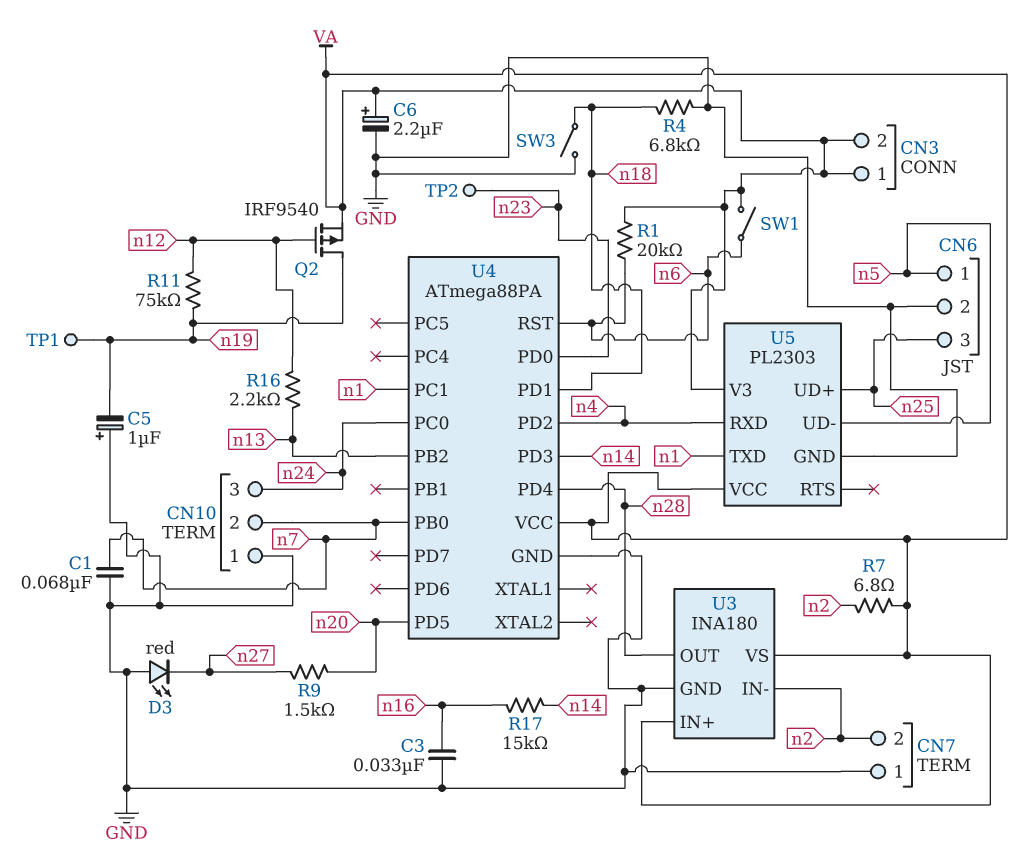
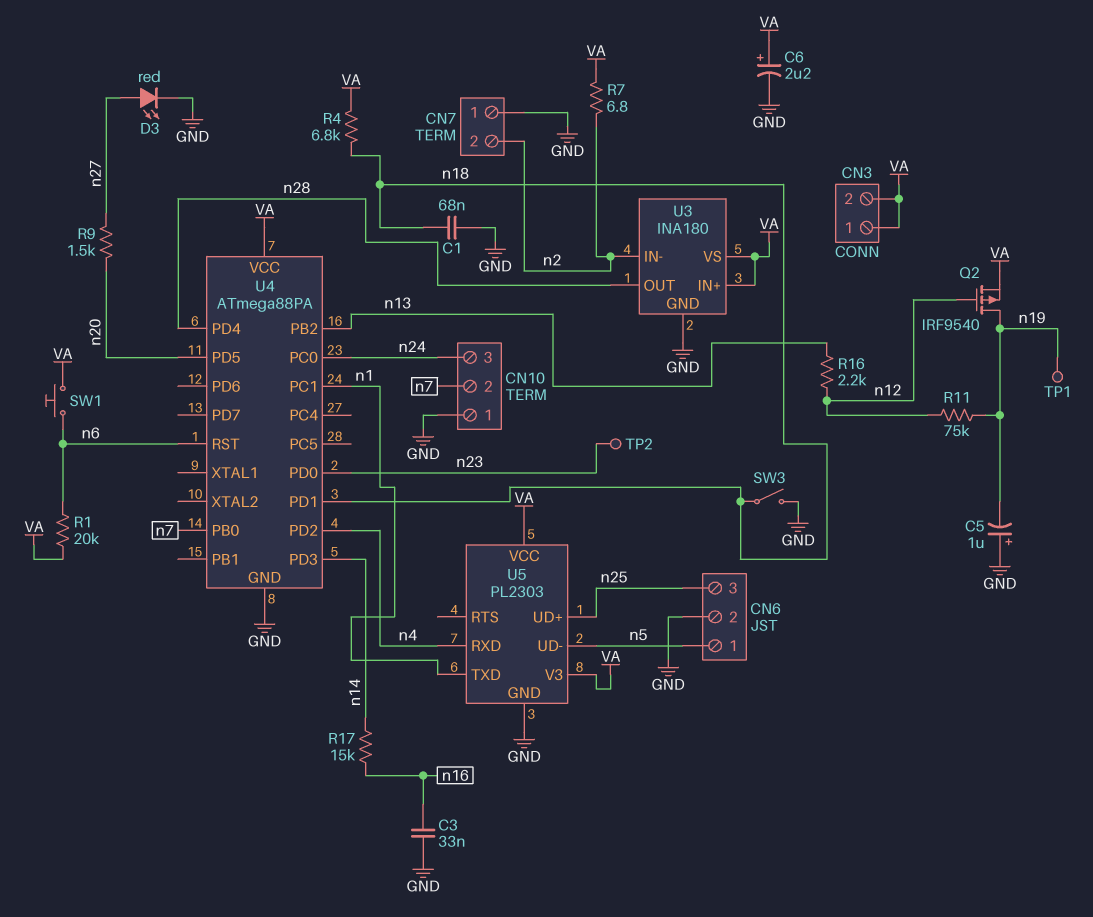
C1: 68nF (GND, n7) -> 68nF (GND, n18)
D3: LED red (A GND, K n27) -> LED red (A n27, K GND)
R4: 6.8k (GND, n18) -> 6.8k (VA, n18)
SW1: switch (VA, n6) -> button (VA, n6)

